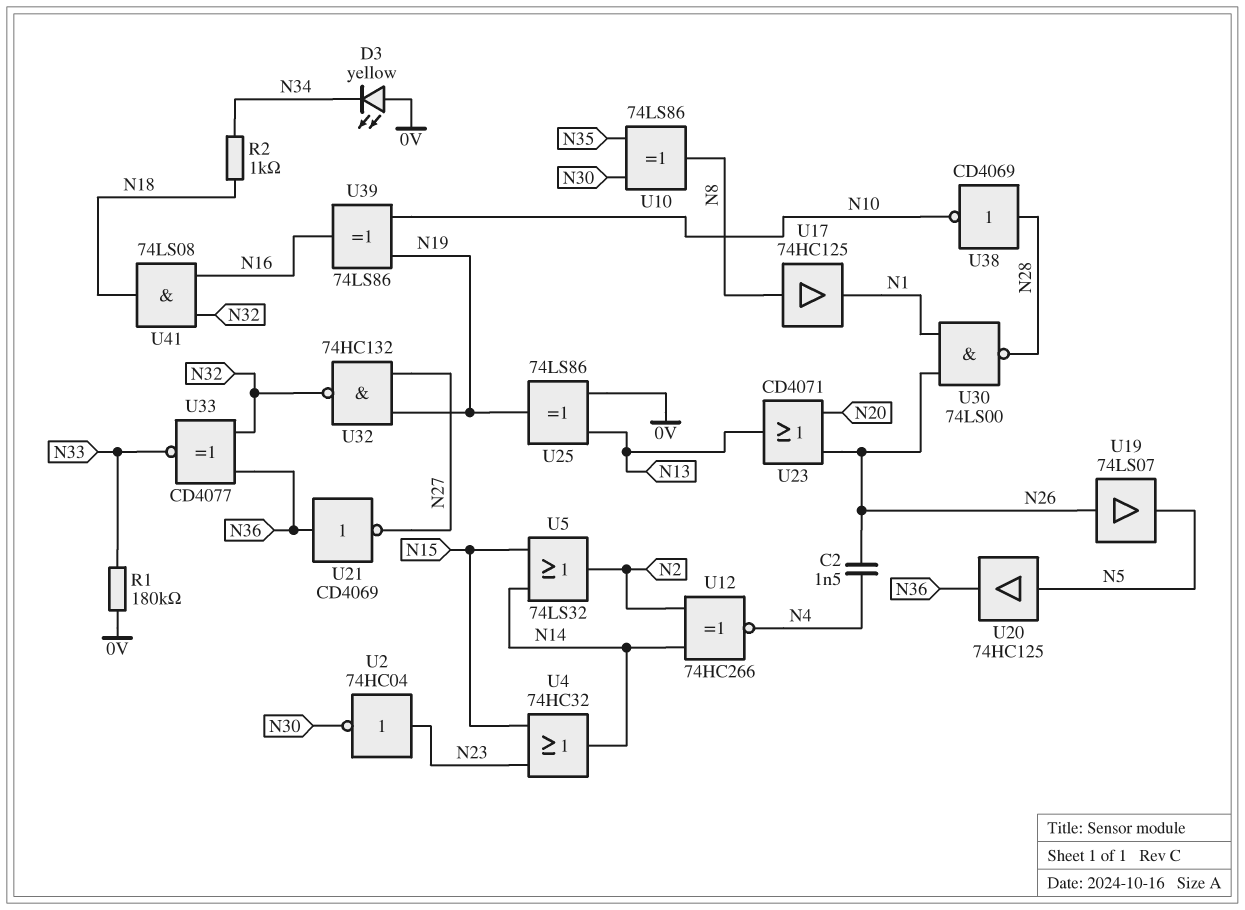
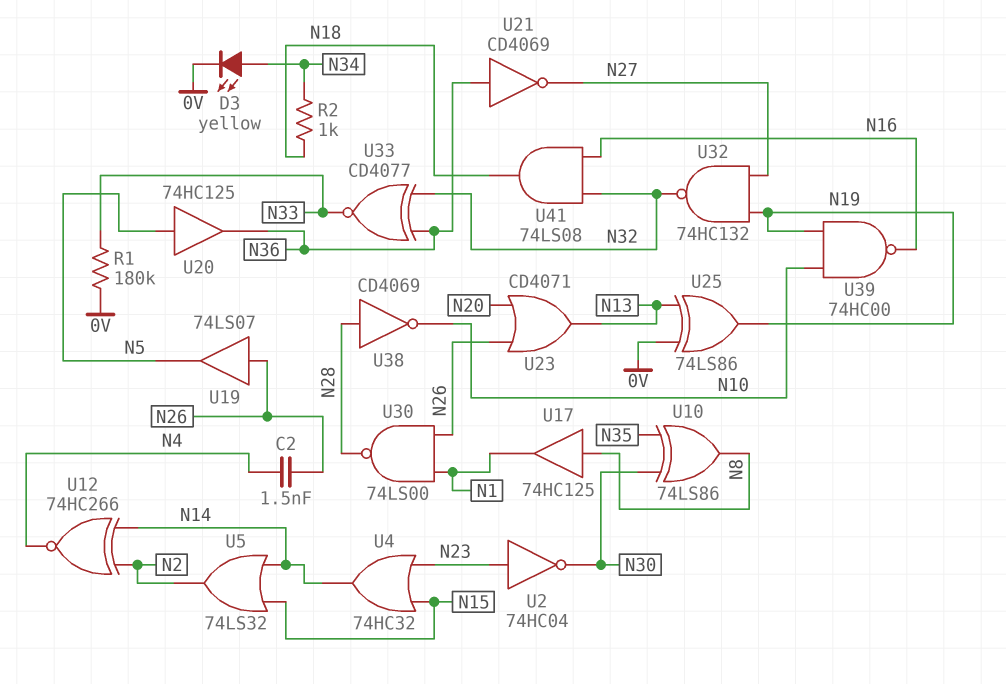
D3: LED yellow (A 0V, K N34) -> LED yellow (A N34, K 0V)
U39: XOR 74LS86 (in N10, in N19, out N16) -> NAND 74HC00 (in N10, in N19, out N16)

